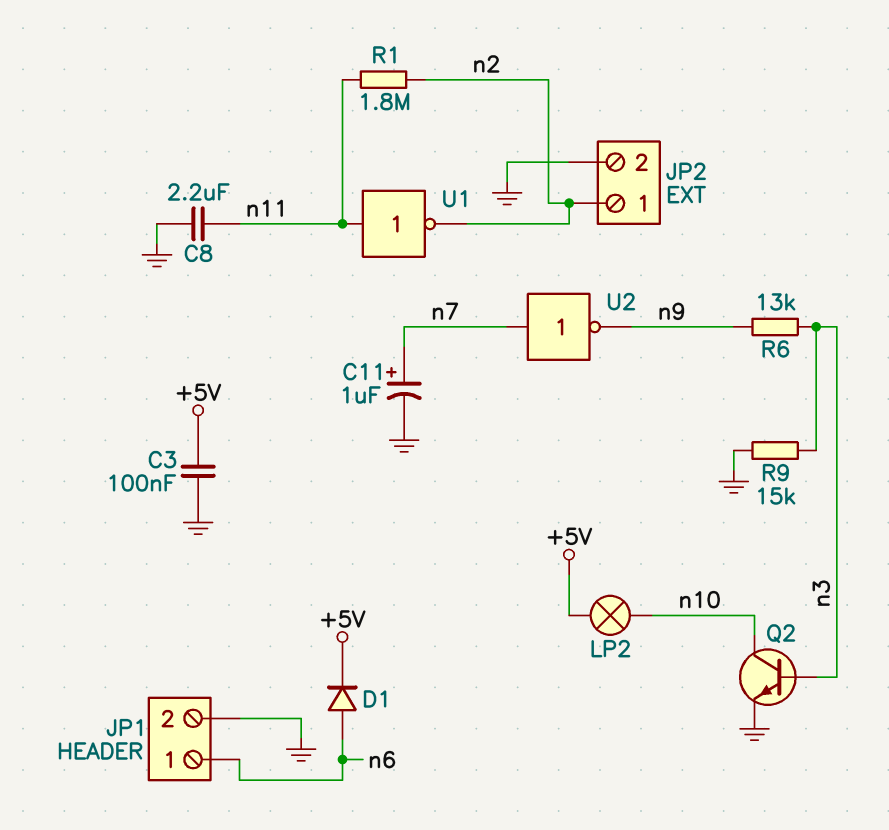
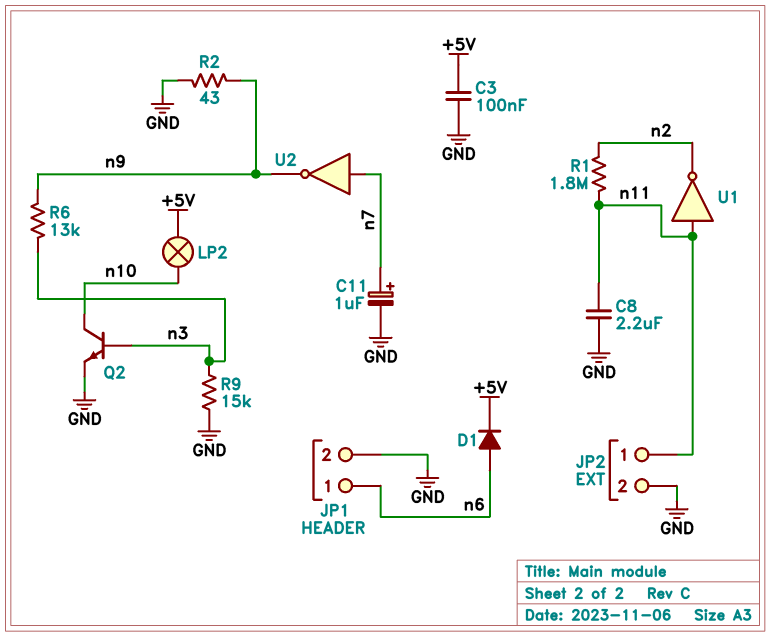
JP2 pin 1: n2 -> n11
R2: none -> 43 (GND, n9)

